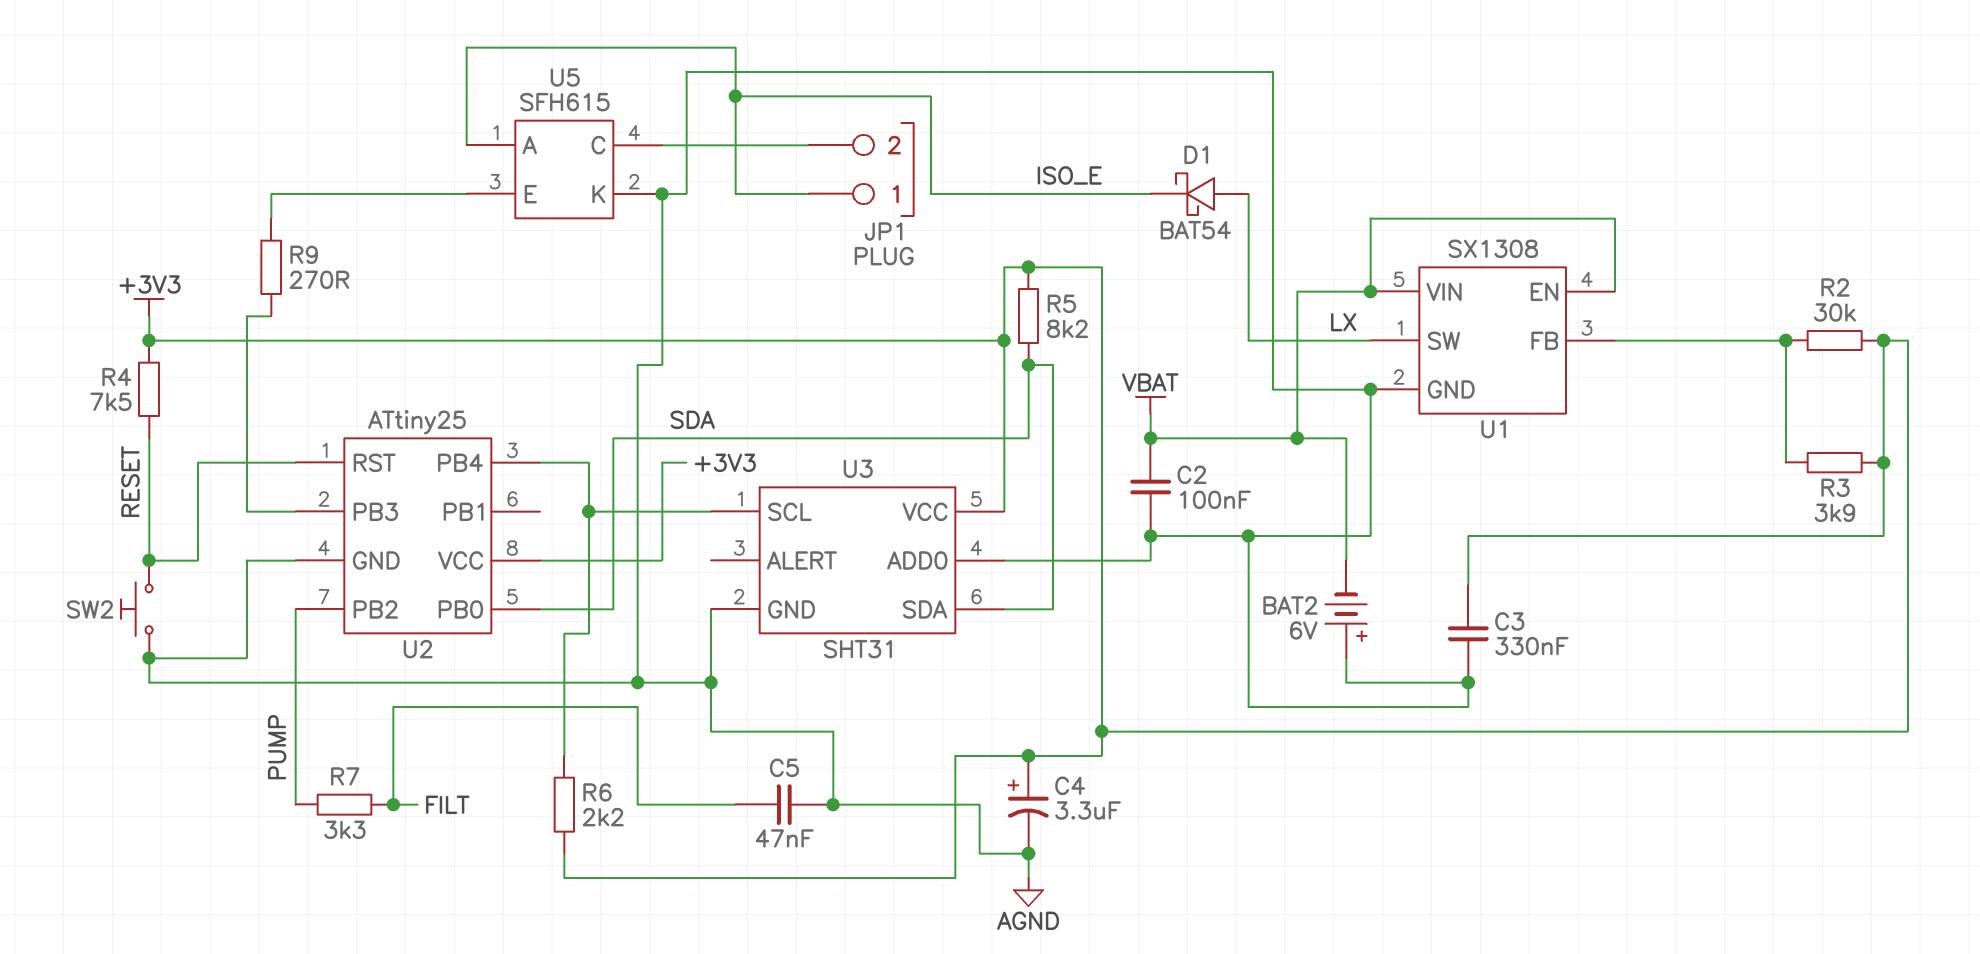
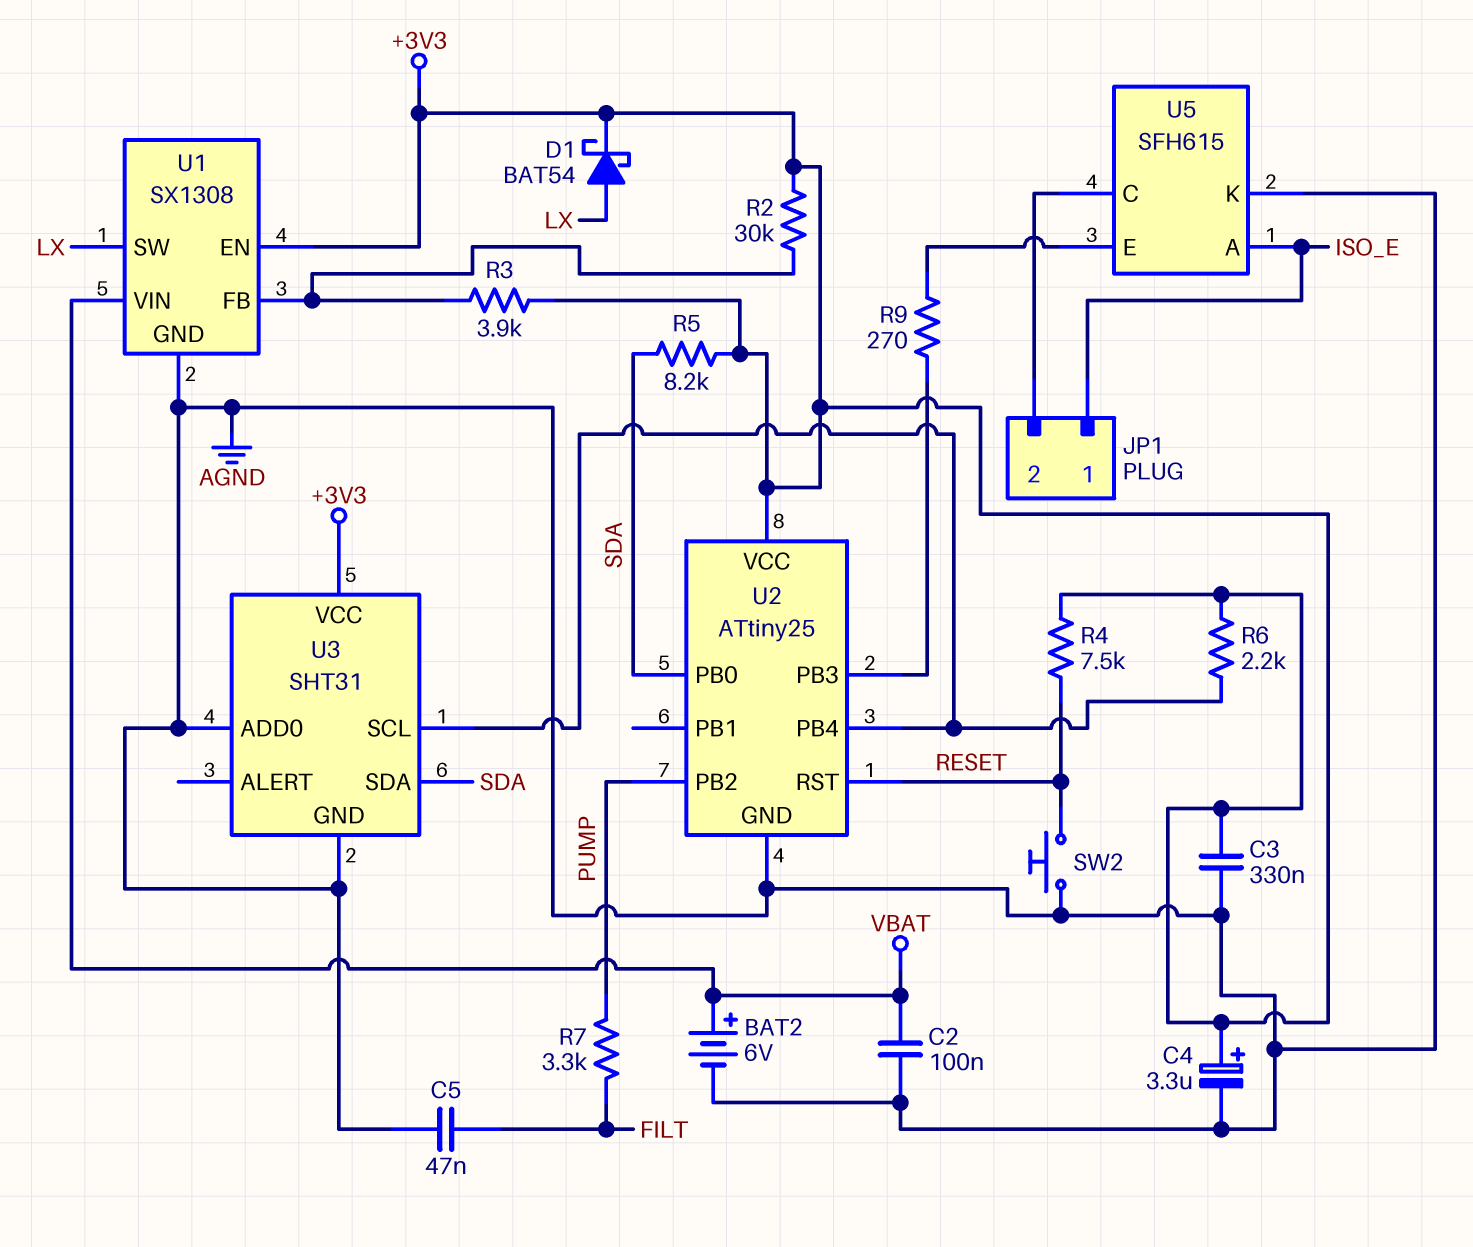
BAT2: 6V (plus AGND, minus VBAT) -> 6V (plus VBAT, minus AGND)
D1: schottky BAT54 (A LX, K ISO_E) -> schottky BAT54 (A LX, K +3V3)
U1 pin EN: VBAT -> +3V3

